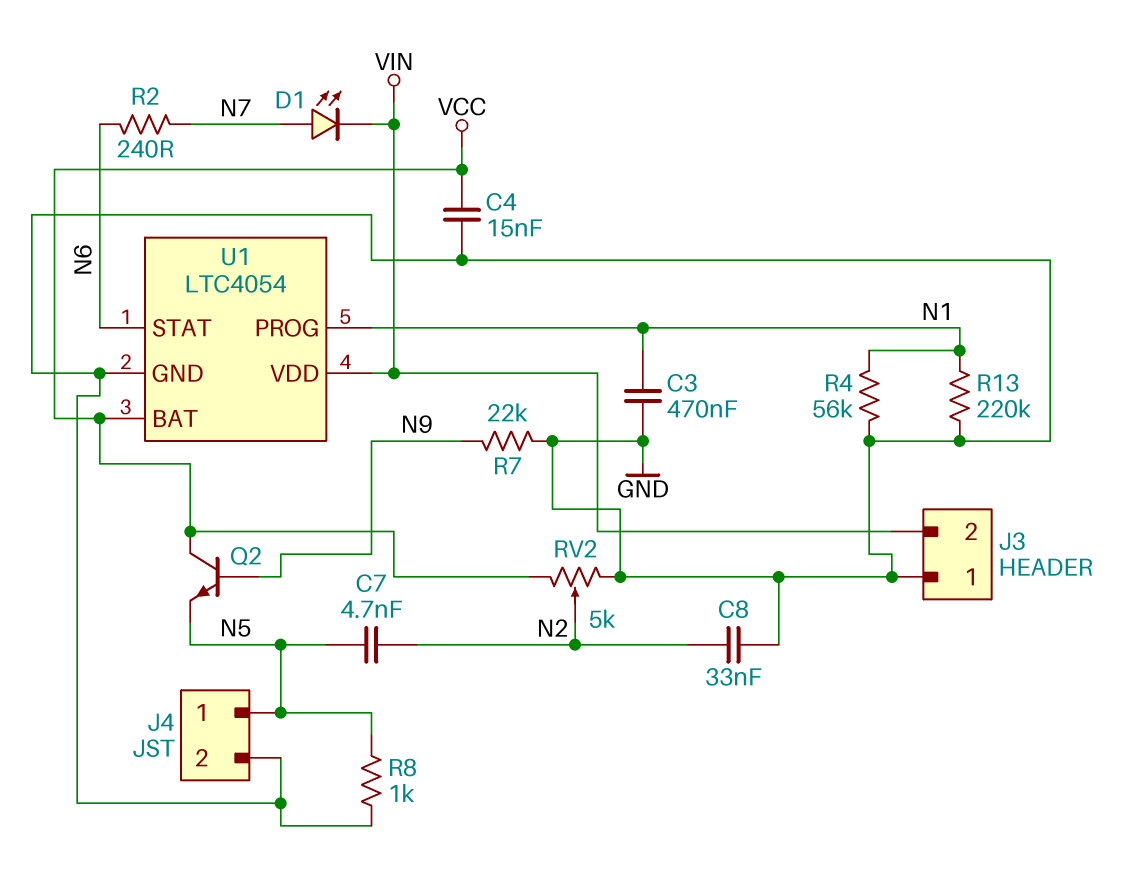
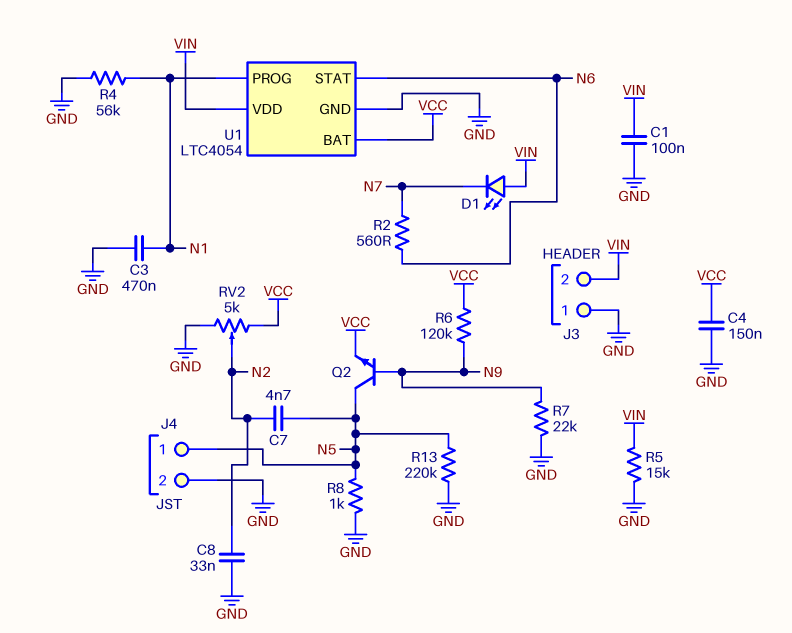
C1: none -> 100nF (GND, VIN)
C4: 15nF (GND, VCC) -> 150nF (GND, VCC)
D1: LED (A N7, K VIN) -> LED (A VIN, K N7)
Q2: NPN (B N9, C VCC, E N5) -> NPN (B N9, C N5, E VCC)
R2: 240 (N6, N7) -> 560 (N6, N7)
R5: none -> 15k (GND, VIN)
R6: none -> 120k (N9, VCC)
R13: 220k (GND, N1) -> 220k (GND, N5)

